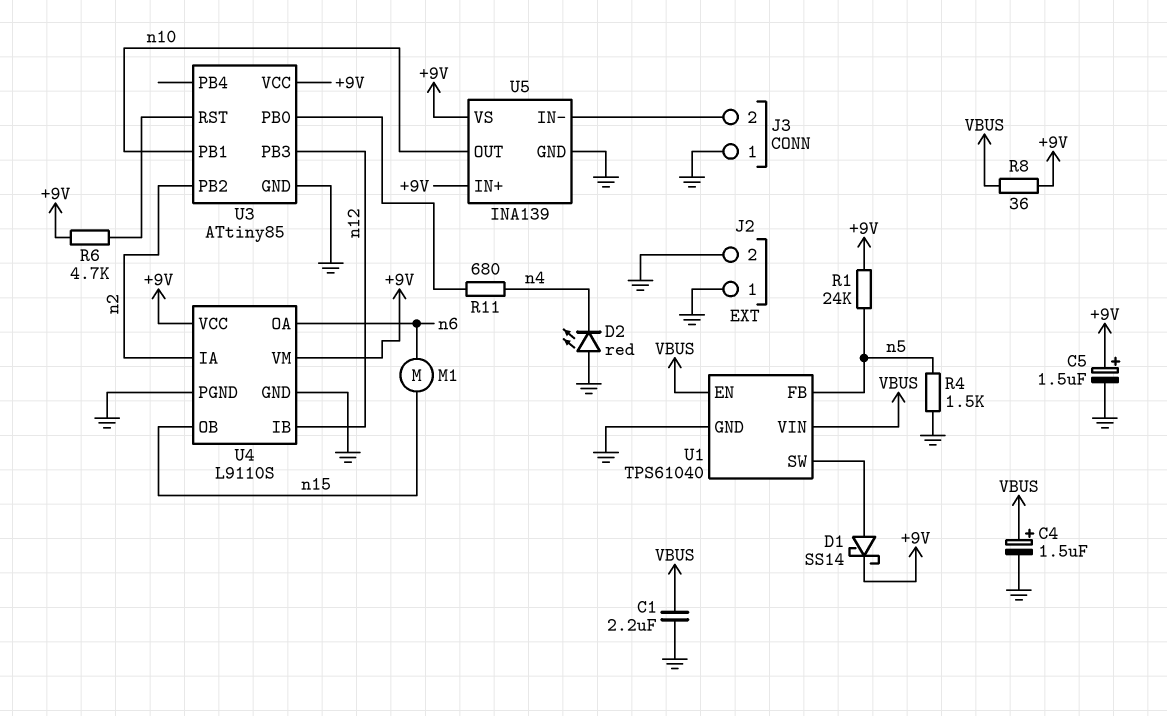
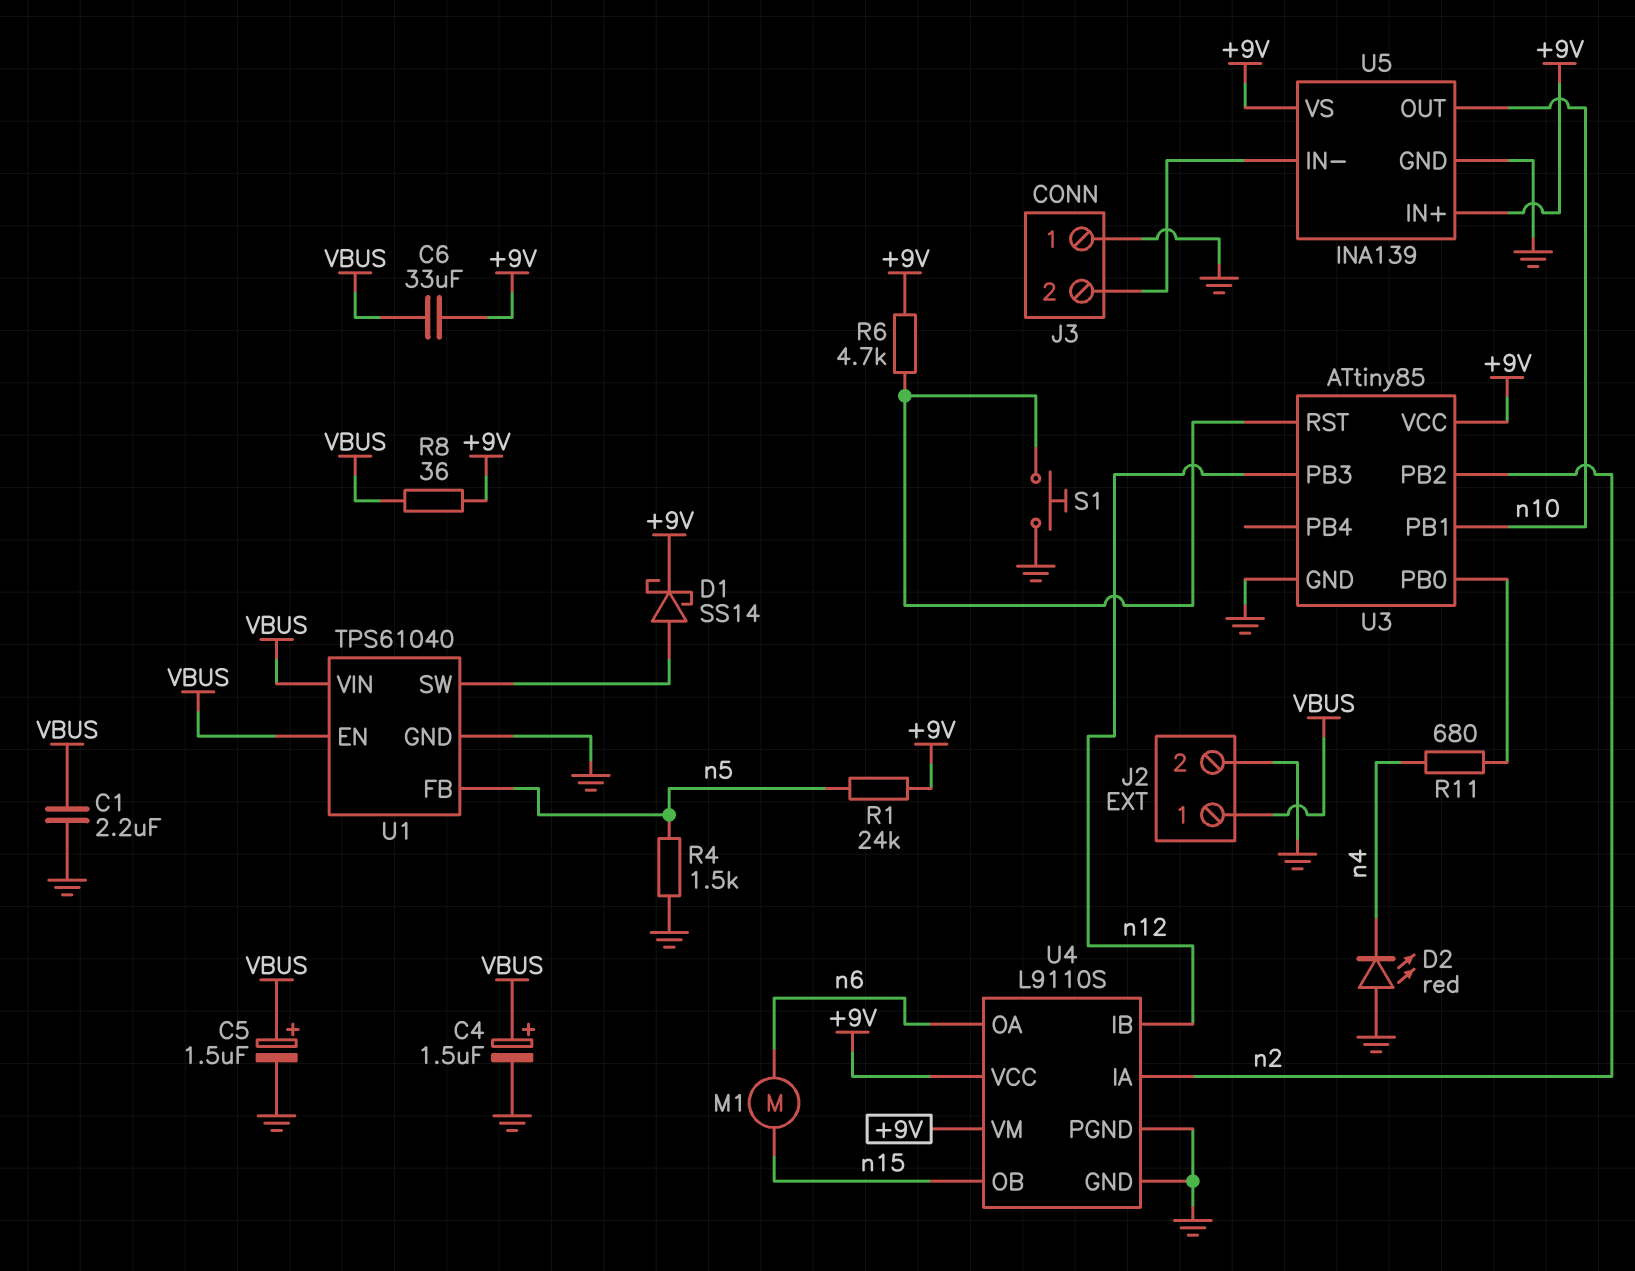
C5: 1.5uF (plus +9V, minus GND) -> 1.5uF (plus VBUS, minus GND)
C6: none -> 33uF (+9V, VBUS)
J2 pin 1: GND -> VBUS
S1: none -> button (GND, U3/RST)

